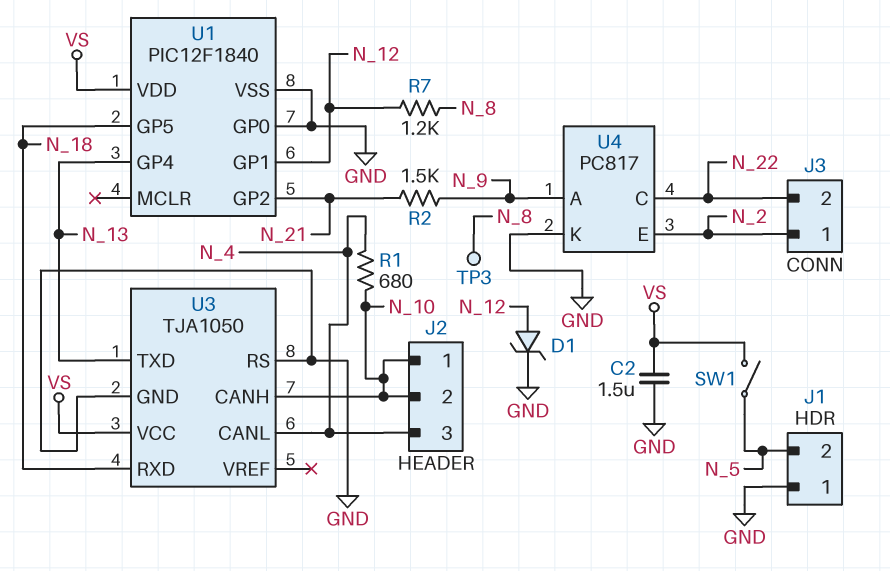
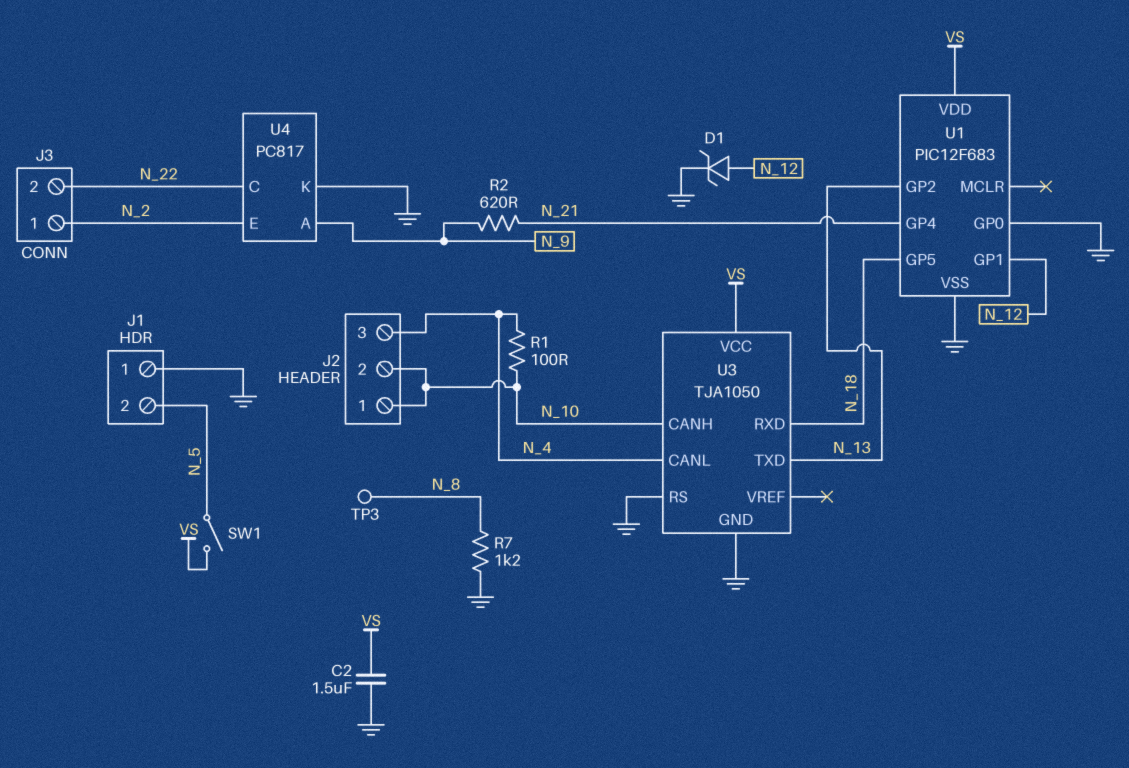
R1: 680 (N_4, N_10) -> 100 (N_4, N_10)
R2: 1.5k (N_9, N_21) -> 620 (N_9, N_21)
R7: 1.2k (N_8, N_12) -> 1.2k (GND, N_8)
U1: PIC12F1840 -> PIC12F683
U1 pin GP2: N_21 -> N_13
U1 pin GP4: N_13 -> N_21

